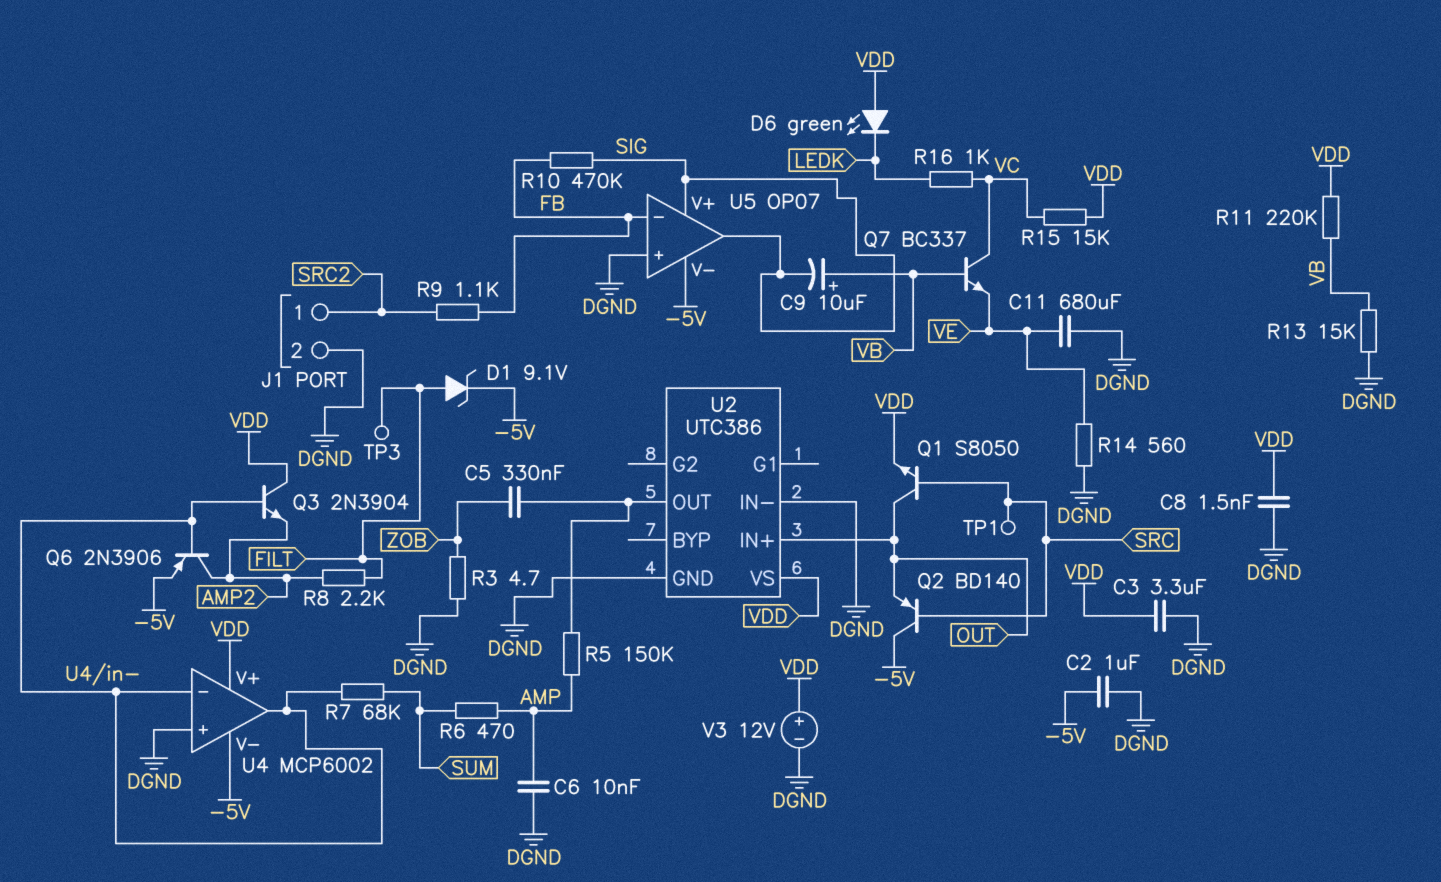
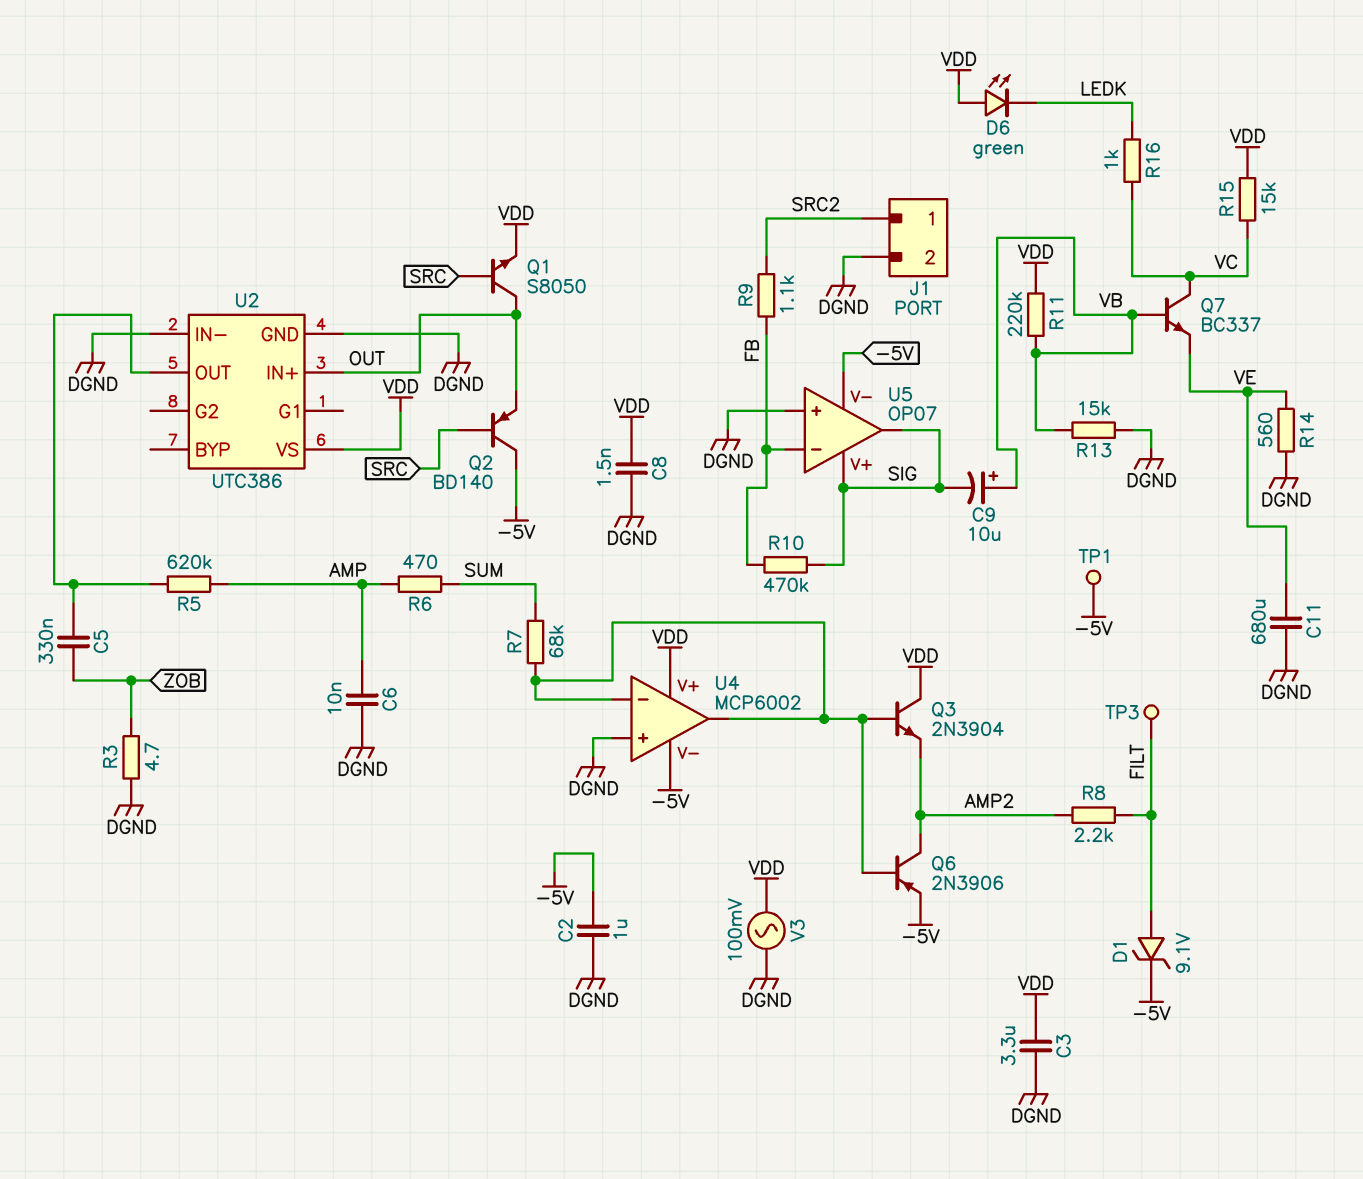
R5: 150k (AMP, U2/OUT) -> 620k (AMP, U2/OUT)
TP1: test point (SRC) -> test point (-5V)
V3: 12V (plus VDD, minus DGND) -> AC 100mV (DGND, VDD)

